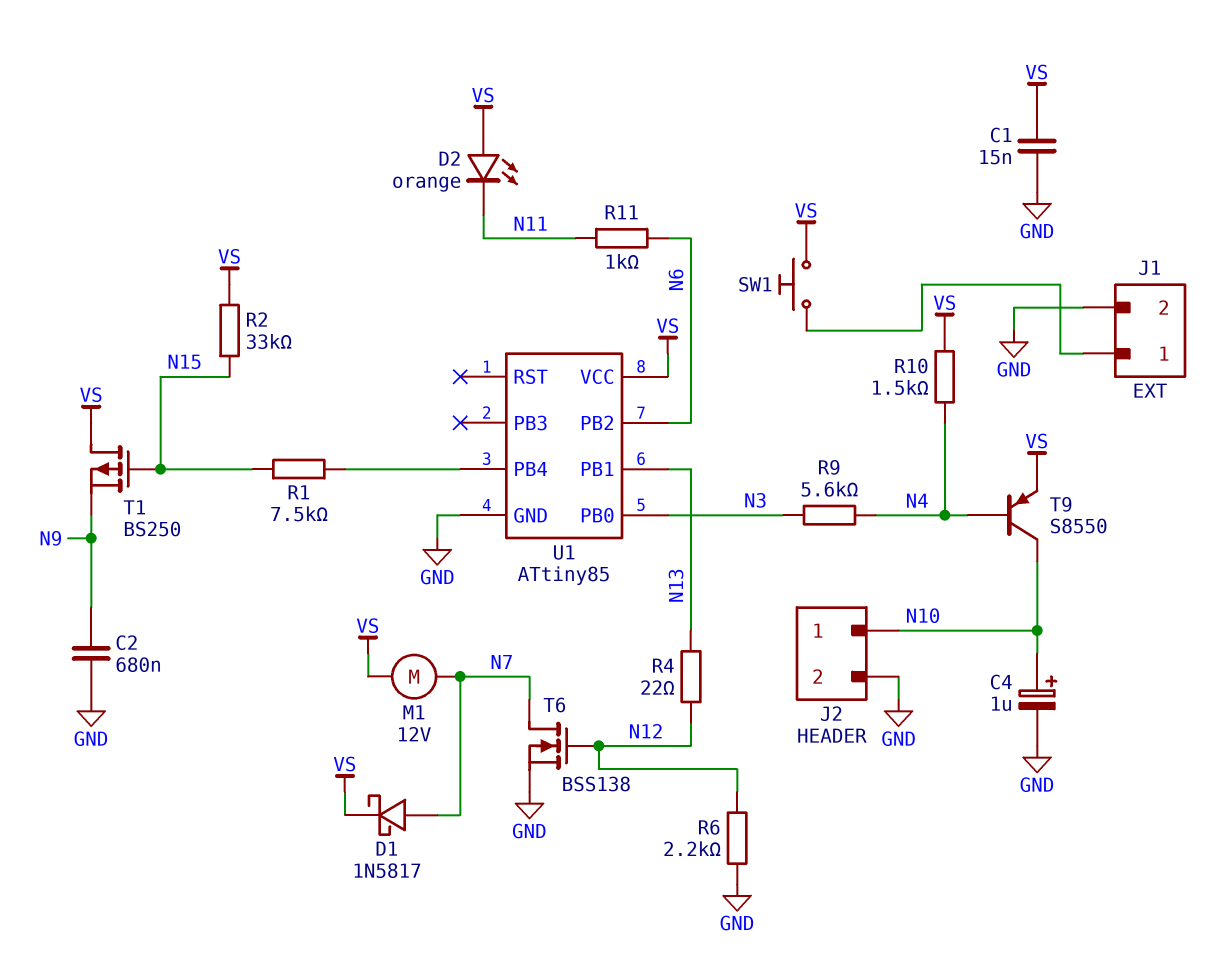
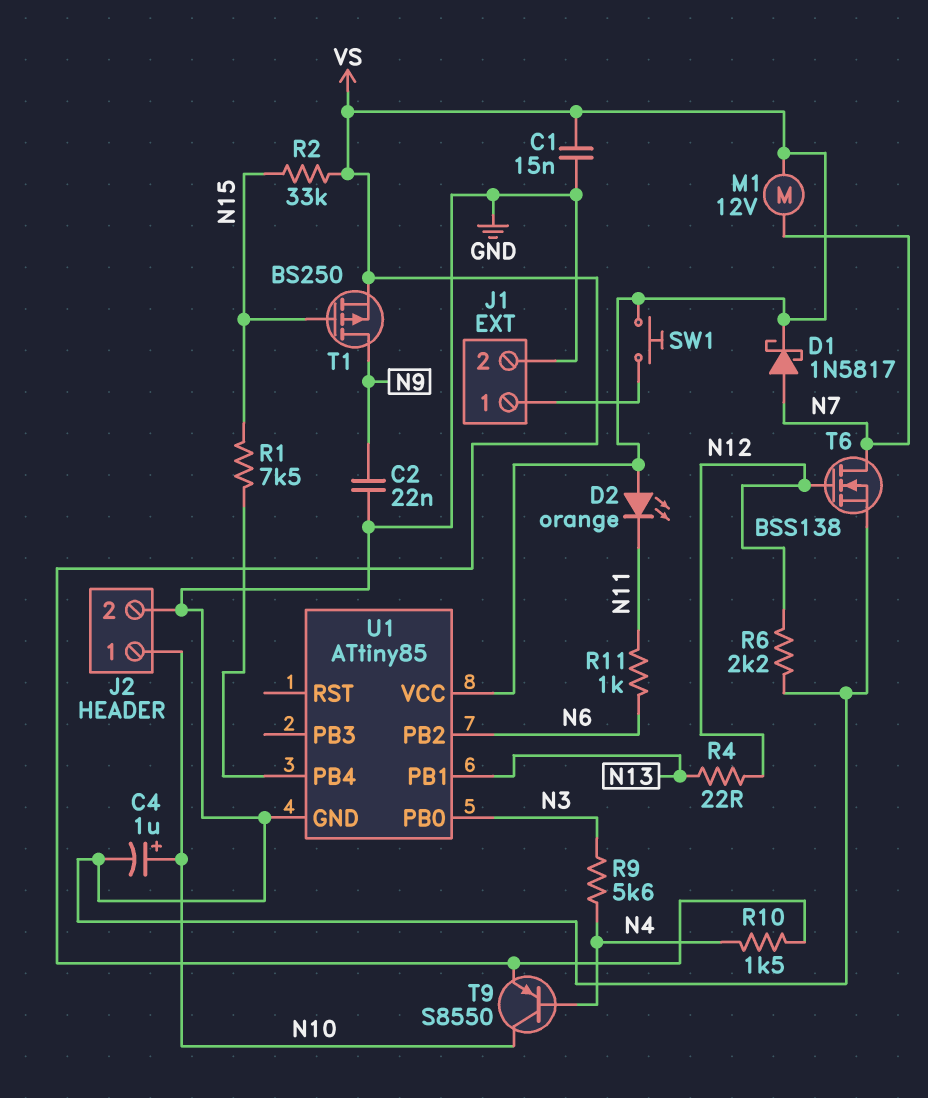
C2: 680nF (GND, N9) -> 22nF (GND, N9)
T1: PMOS BS250 (G N15, D VS, S N9) -> PMOS BS250 (G N15, D N9, S VS)

